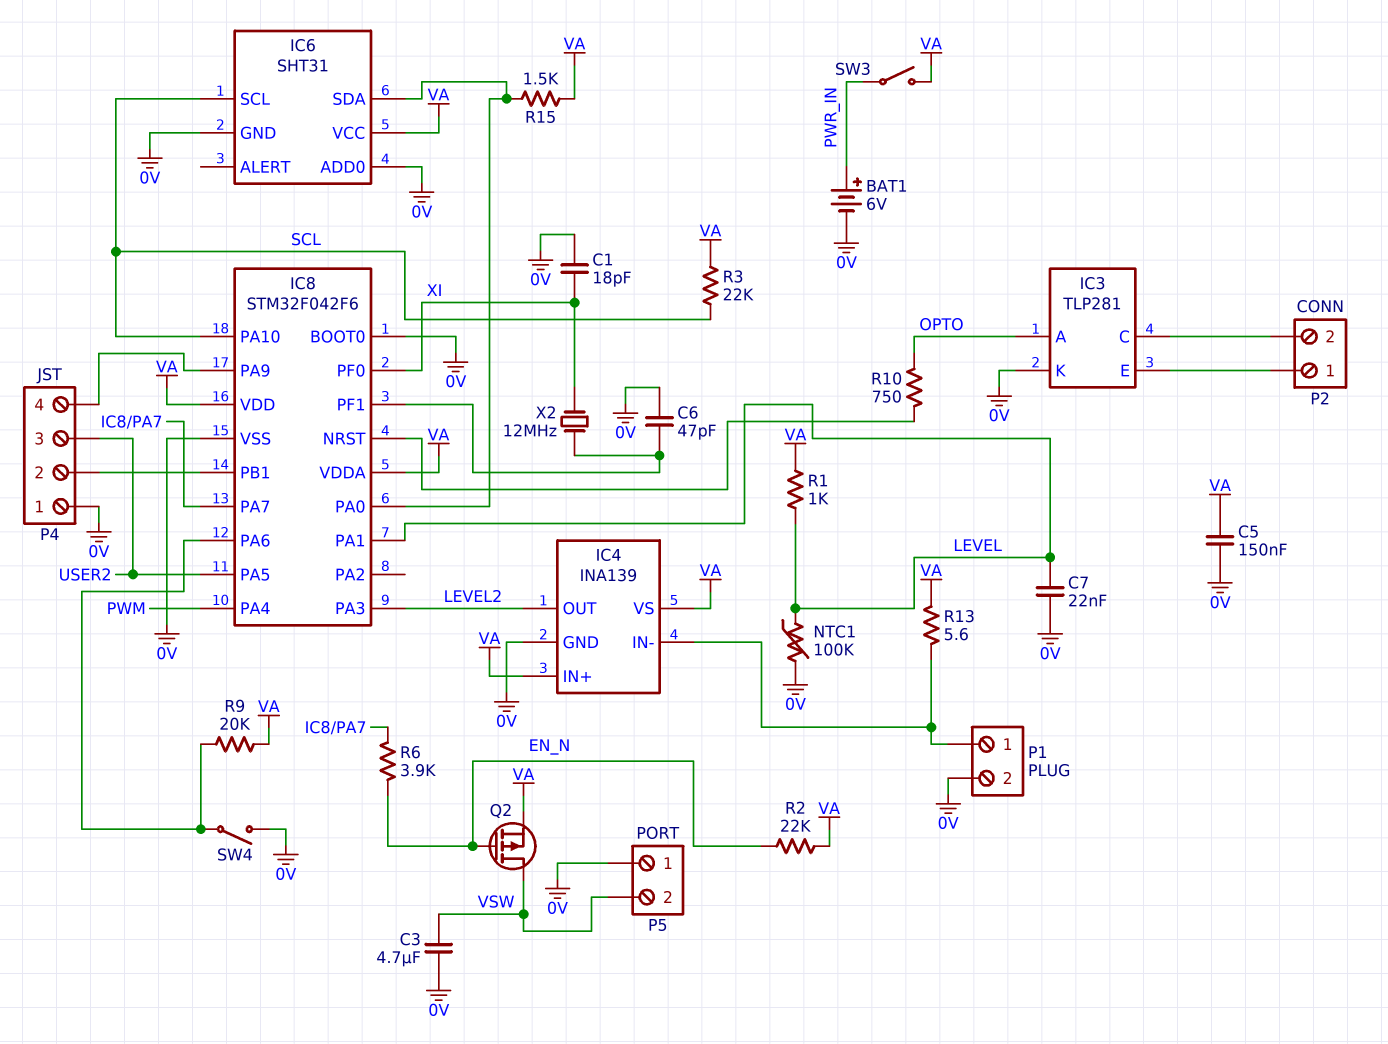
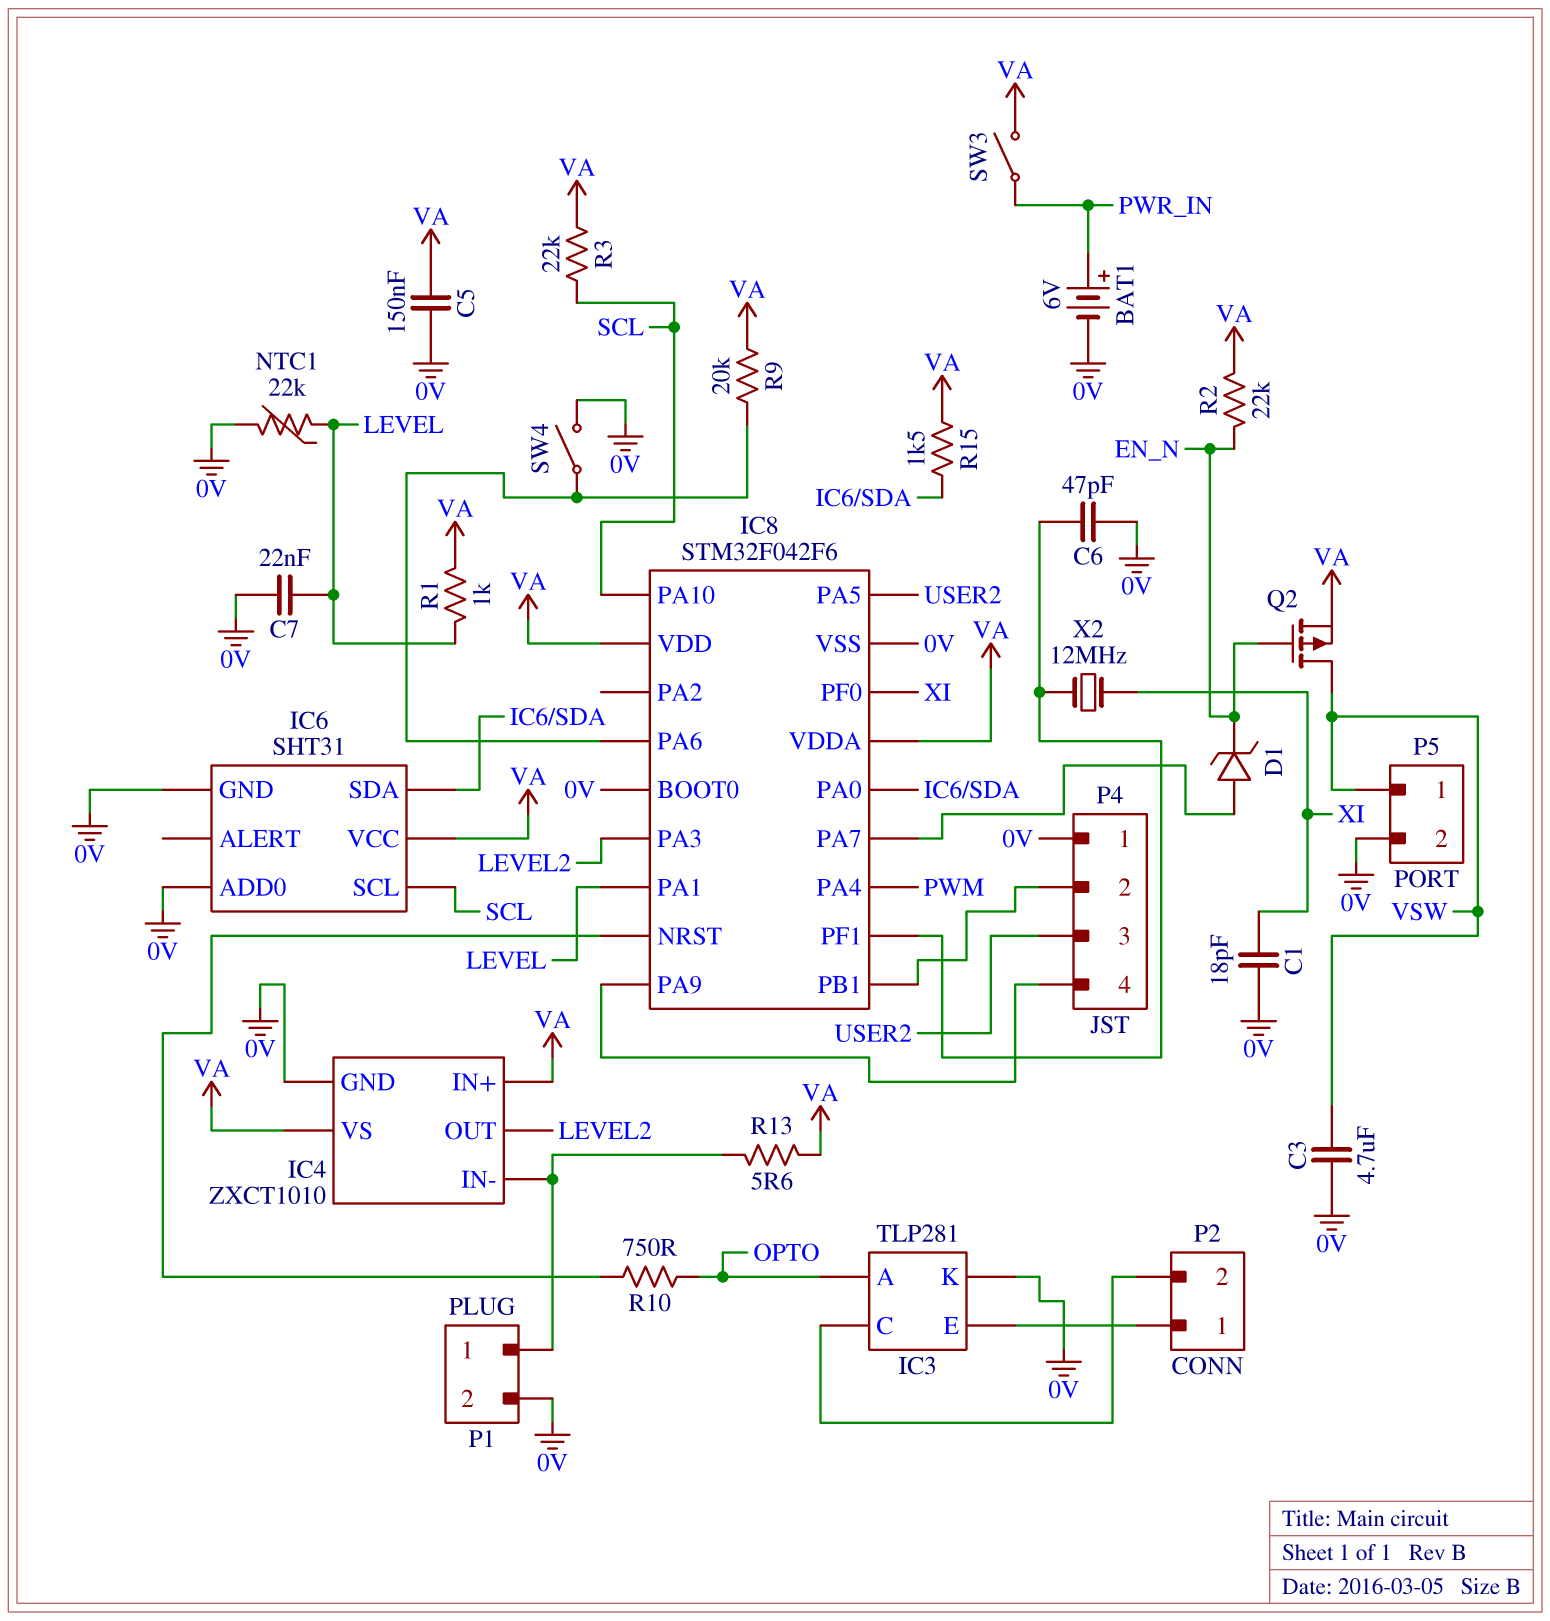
D1: none -> zener (A IC8/PA7, K EN_N)
IC4: INA139 -> ZXCT1010
NTC1: 100k (0V, LEVEL) -> 22k (0V, LEVEL)
P5 pin 1: 0V -> VSW
P5 pin 2: VSW -> 0V
R6: 3.9k (EN_N, IC8/PA7) -> none

